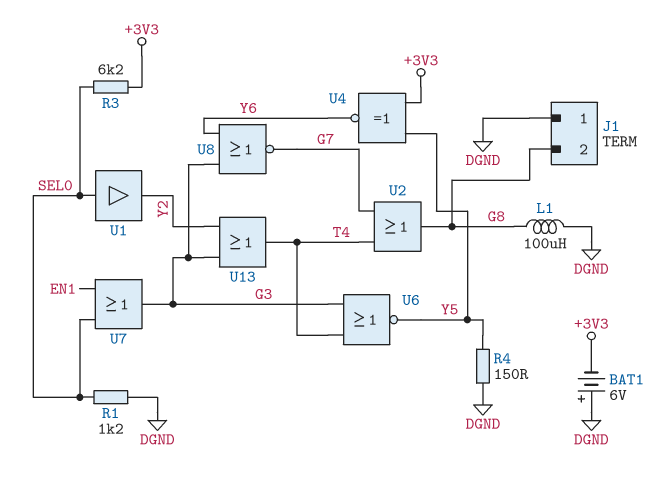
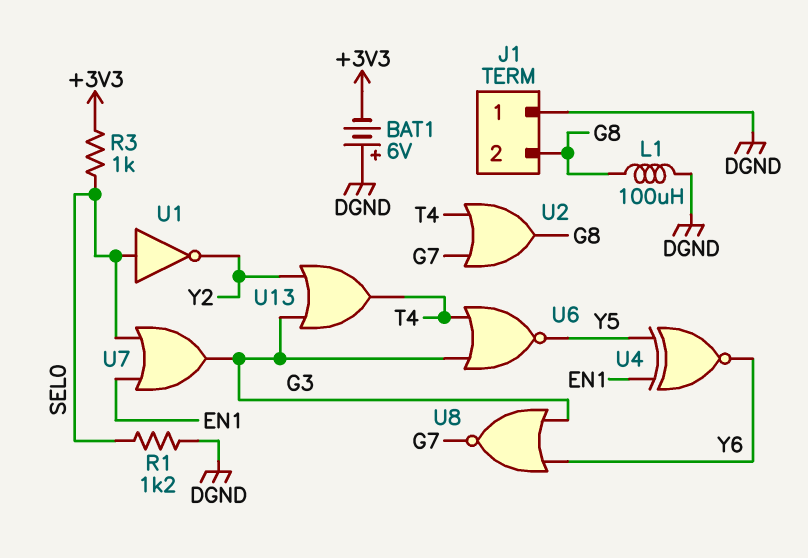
R3: 6.2k (+3V3, SEL0) -> 1k (+3V3, SEL0)
R4: 150 (DGND, Y5) -> none
U1: buffer (in SEL0, out Y2) -> NOT (in SEL0, out Y2)
U4: XNOR (in +3V3, in Y5, out Y6) -> XNOR (in EN1, in Y5, out Y6)

